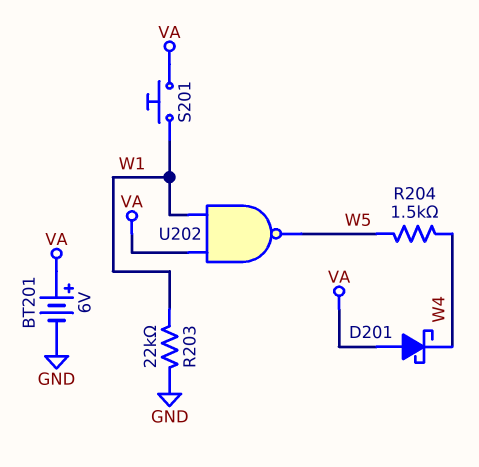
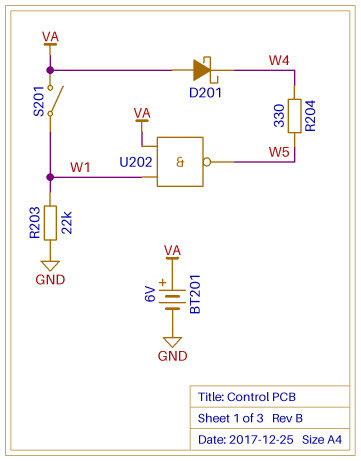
R204: 1.5k (W4, W5) -> 330 (W4, W5)
S201: button (VA, W1) -> switch (VA, W1)

